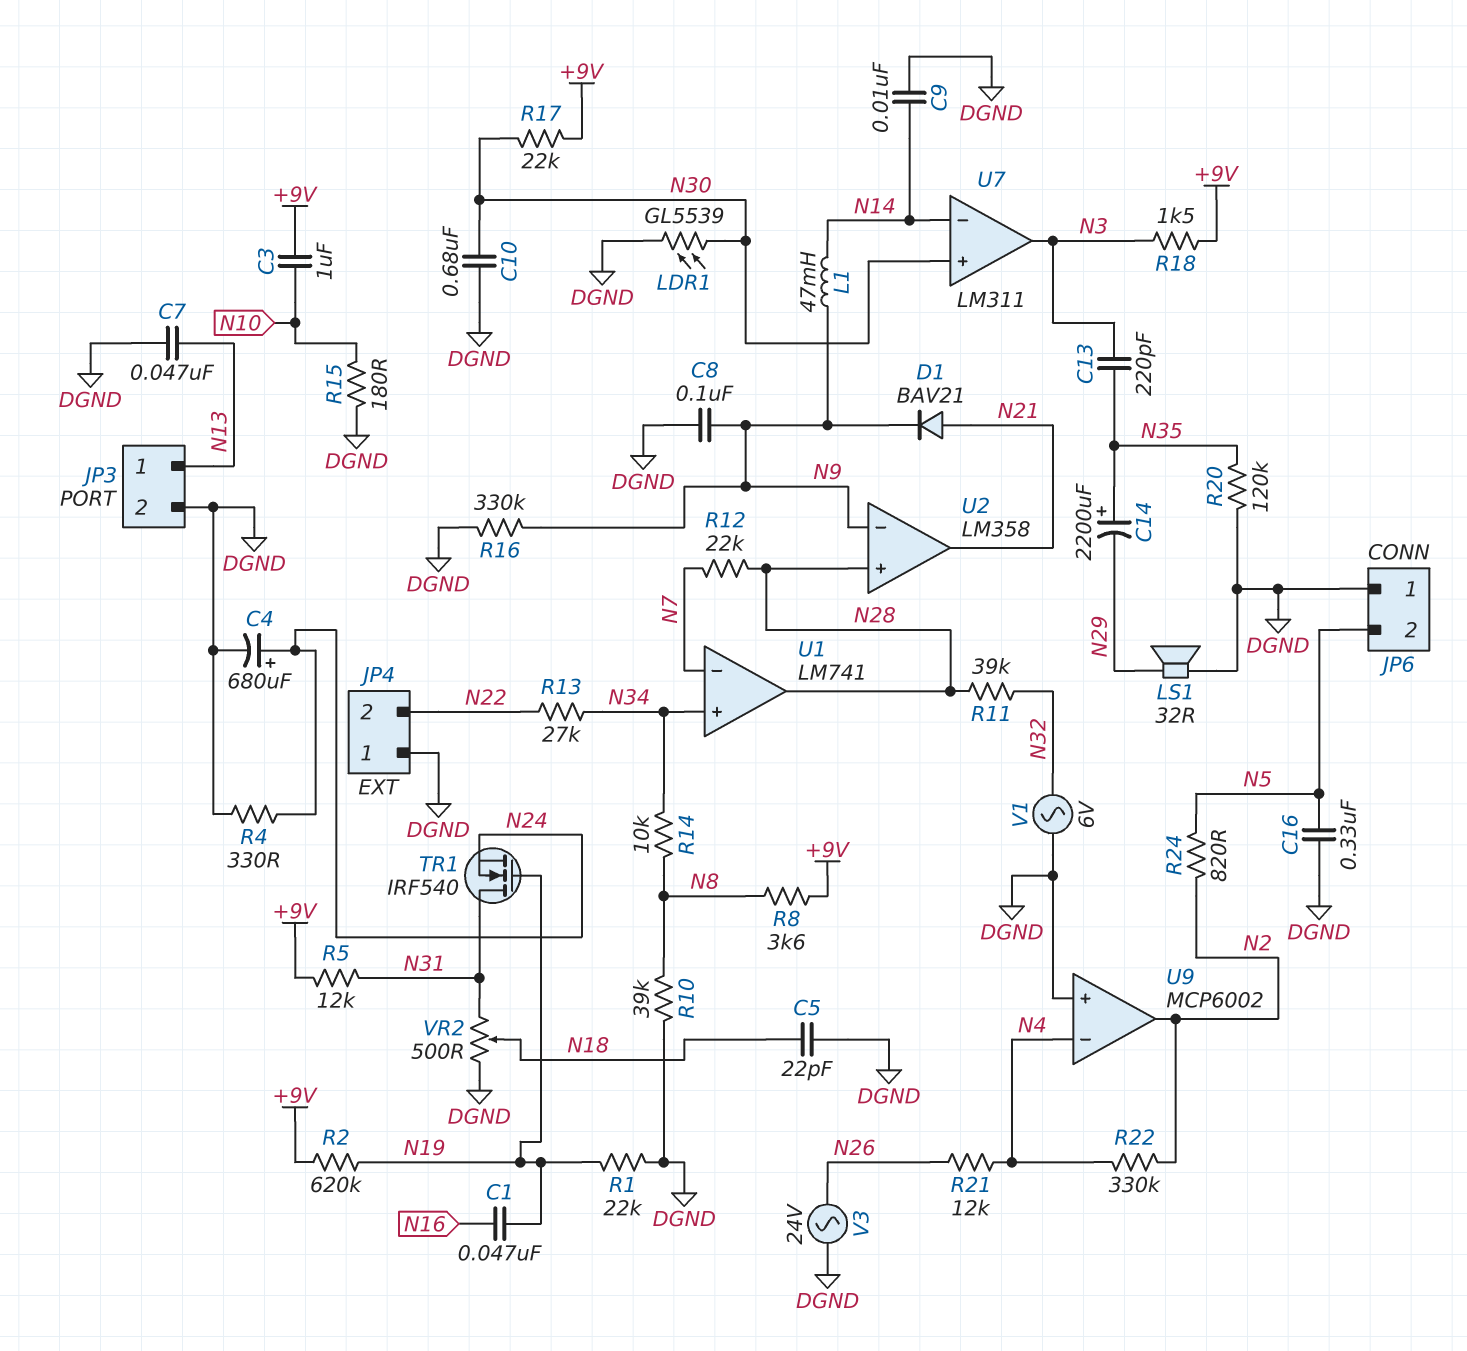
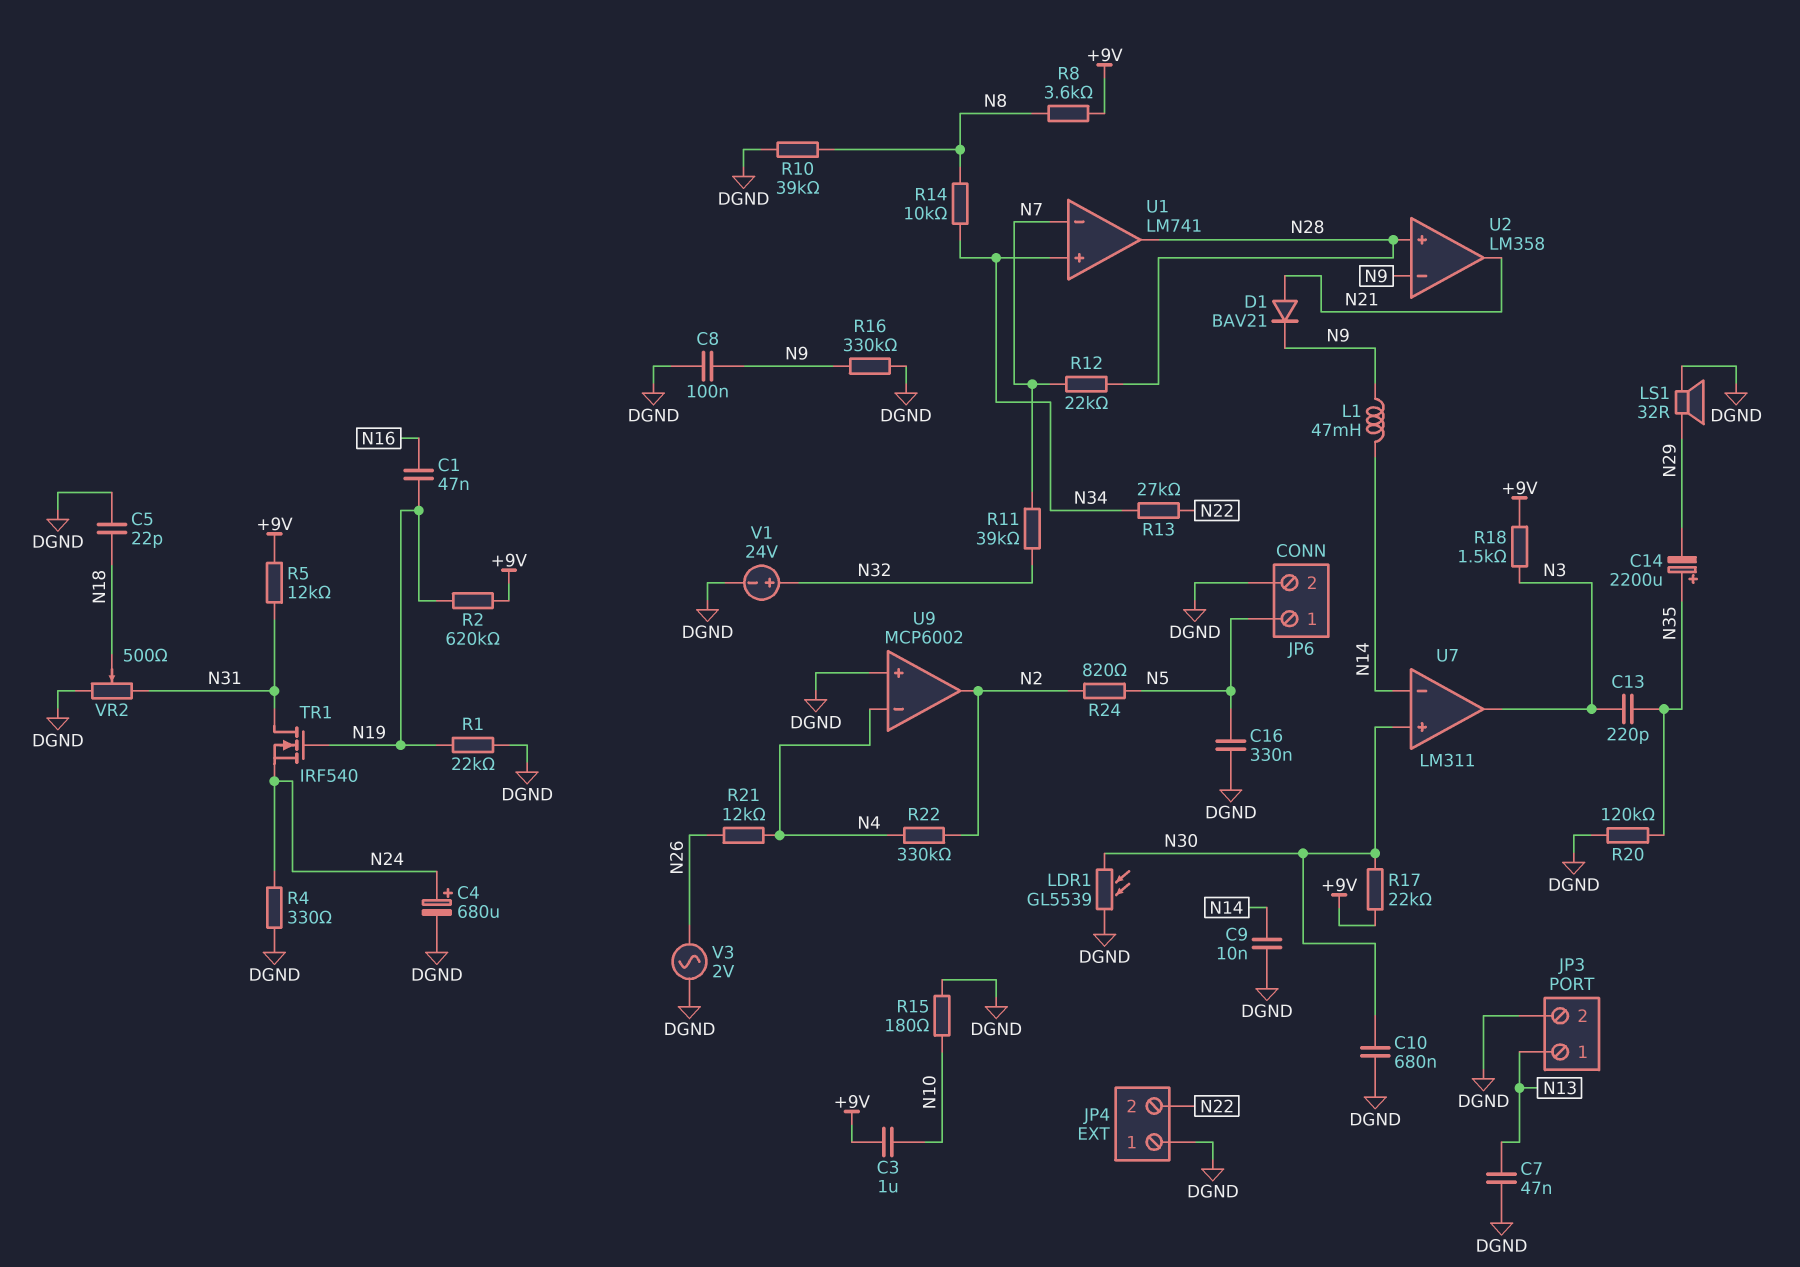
JP6 pin 1: DGND -> N5
JP6 pin 2: N5 -> DGND
R11: 39k (N28, N32) -> 39k (N7, N32)
V1: AC 6V (DGND, N32) -> 24V (plus N32, minus DGND)
V3: AC 24V (DGND, N26) -> AC 2V (DGND, N26)

